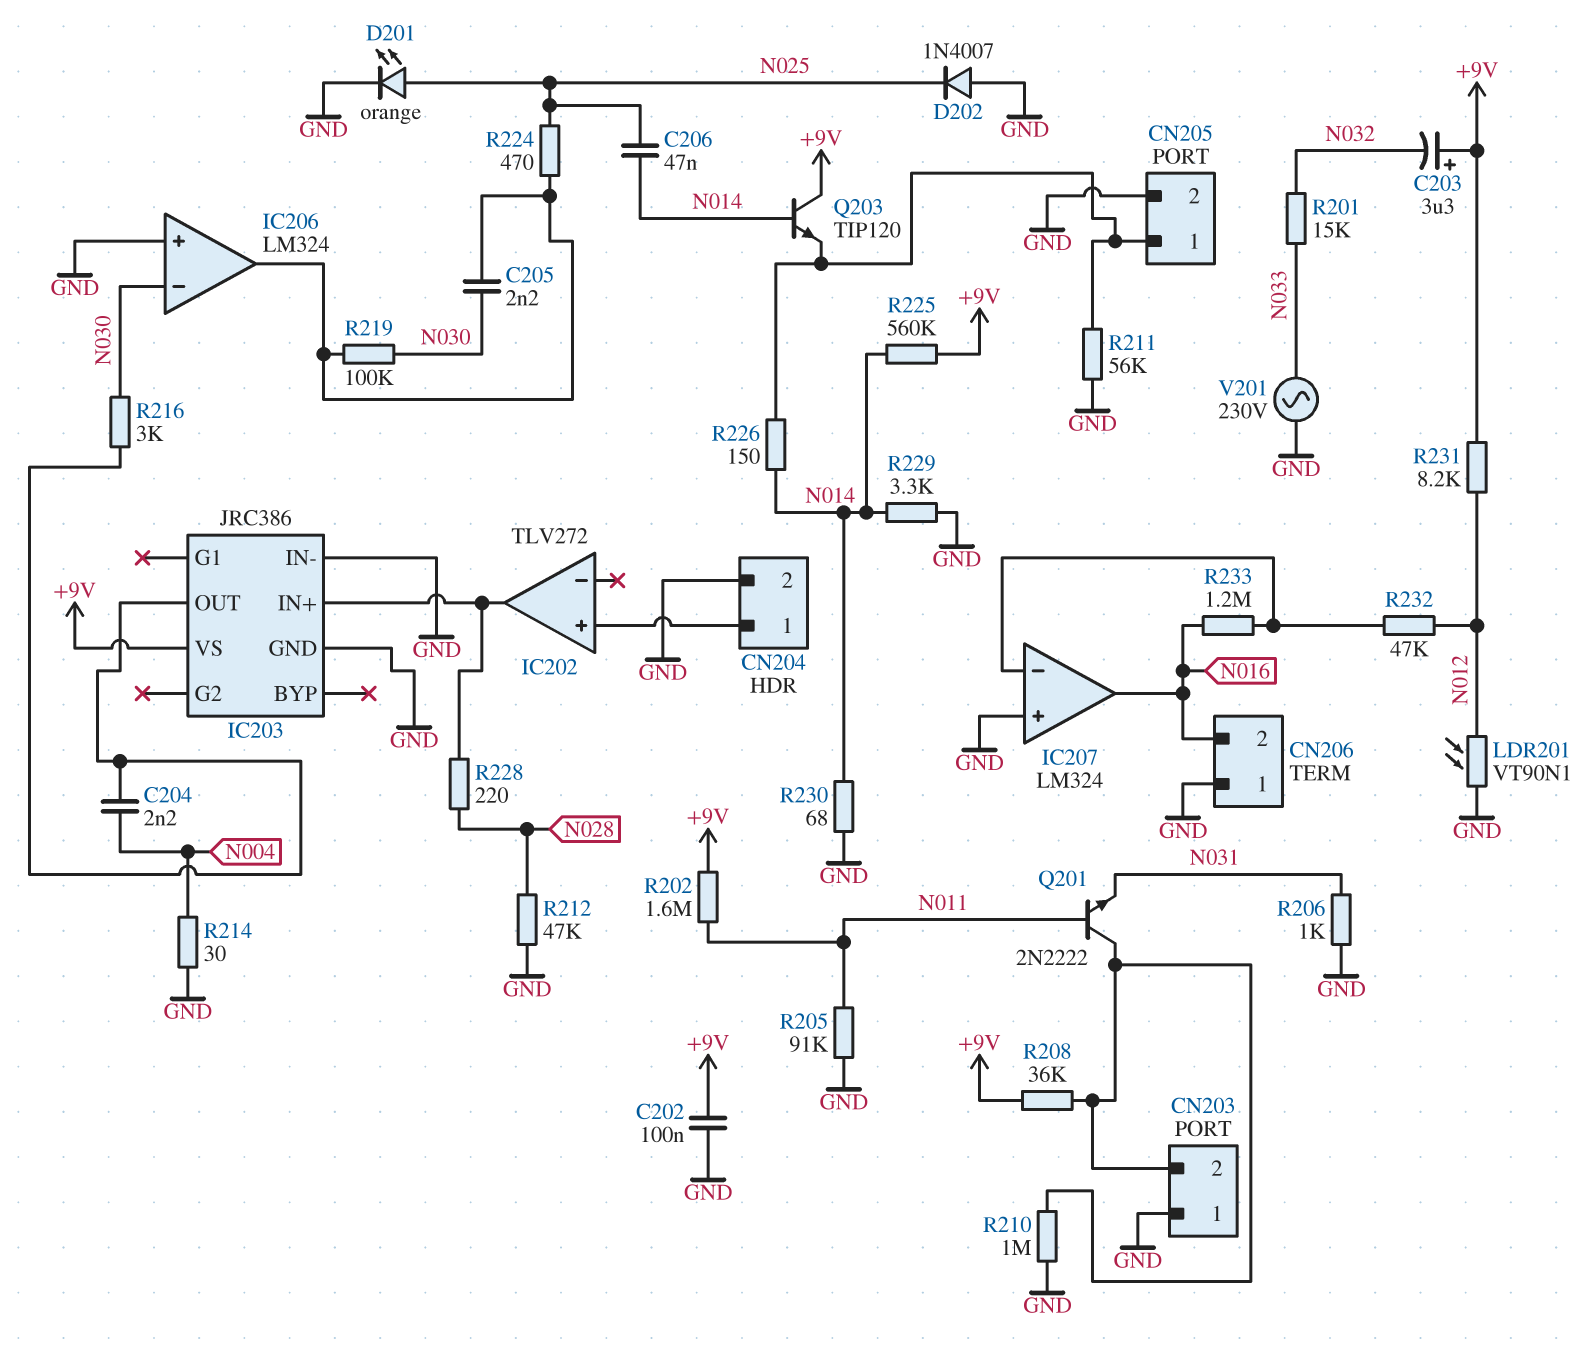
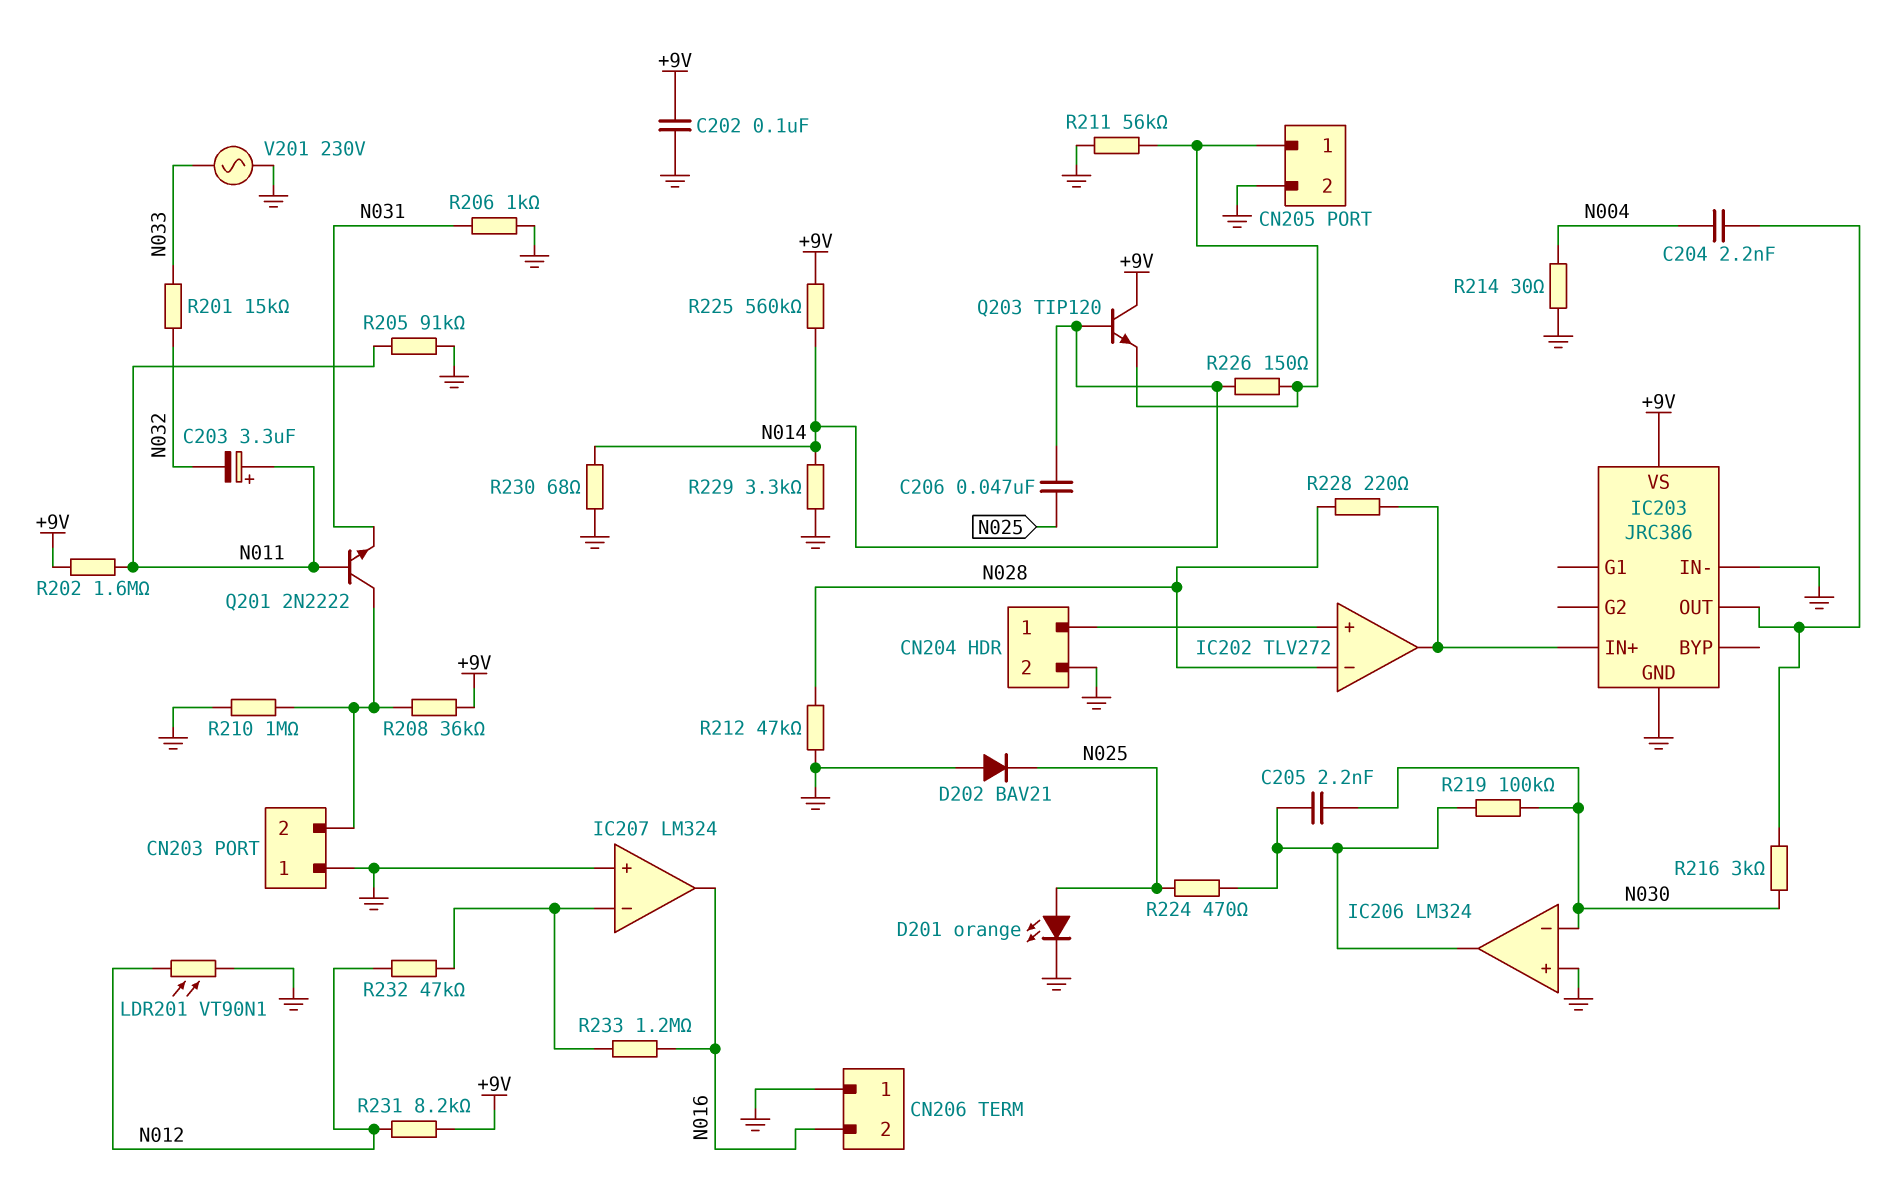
C203: 3.3uF (plus +9V, minus N032) -> 3.3uF (plus N011, minus N032)
D202: diode 1N4007 (A GND, K N025) -> diode BAV21 (A GND, K N025)
IC202 pin in-: none -> N028

